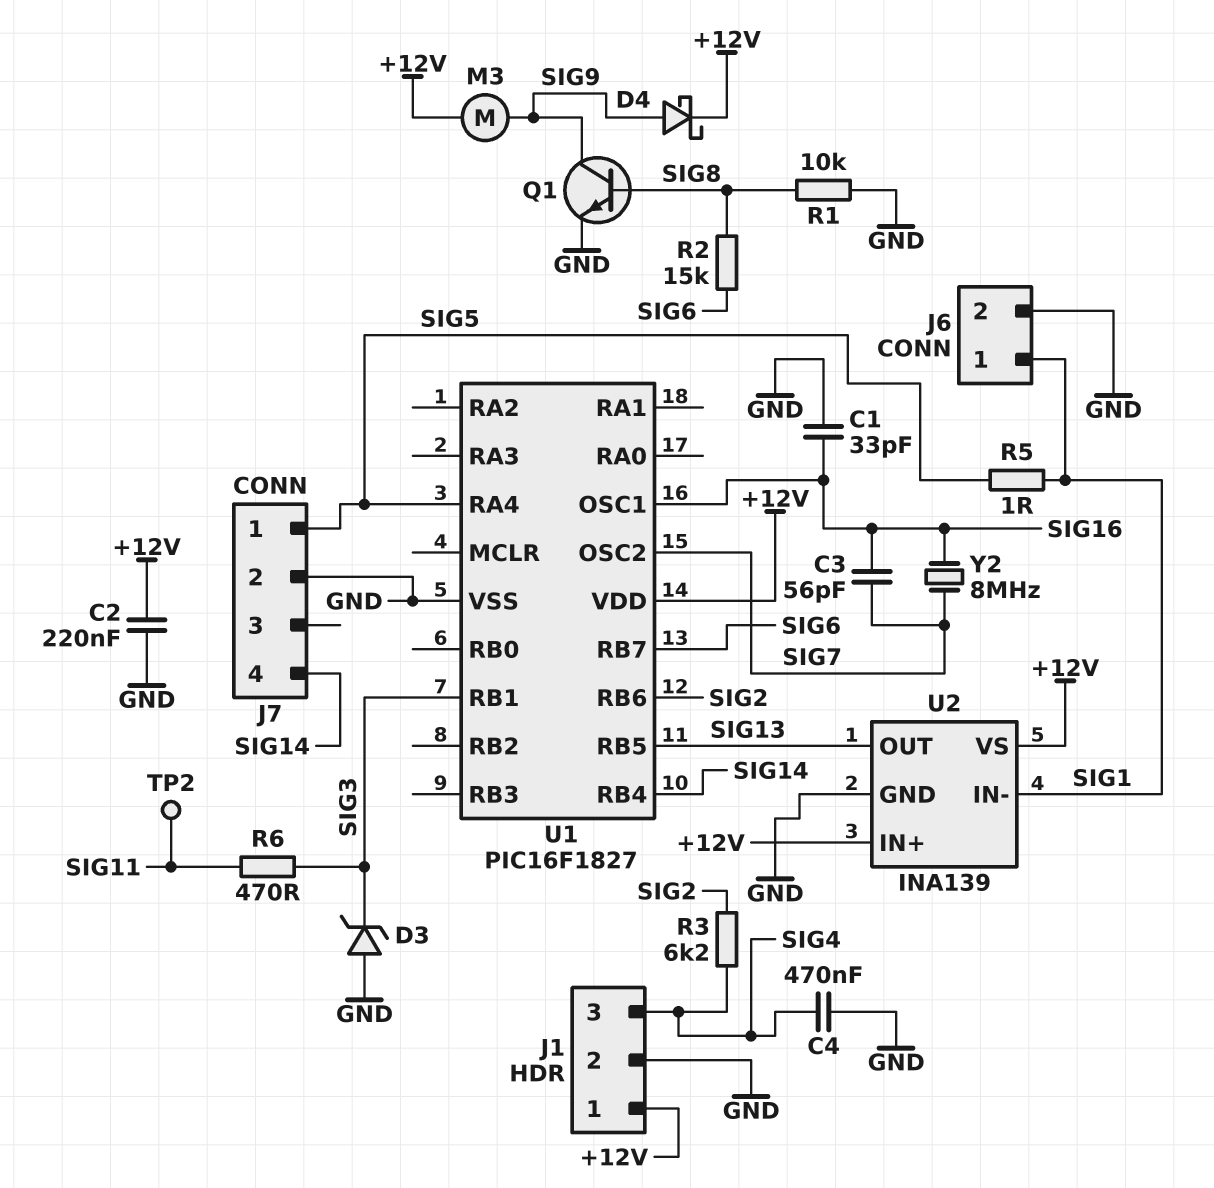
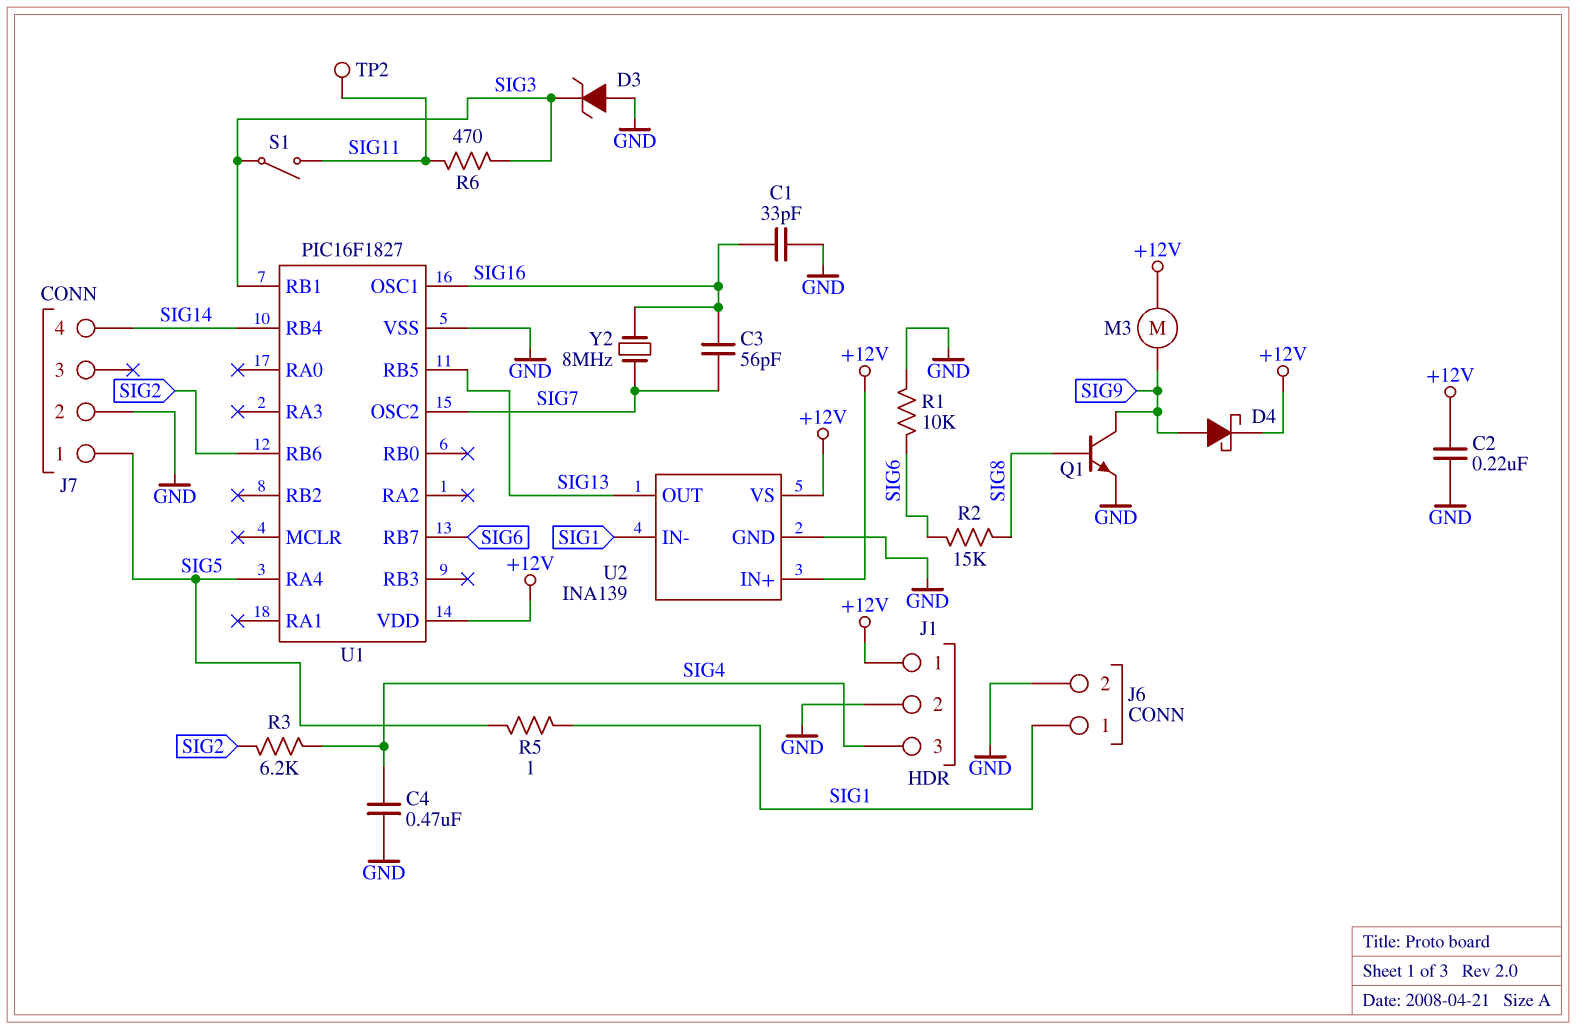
R1: 10k (GND, SIG8) -> 10k (GND, SIG6)
S1: none -> switch (SIG3, SIG11)

